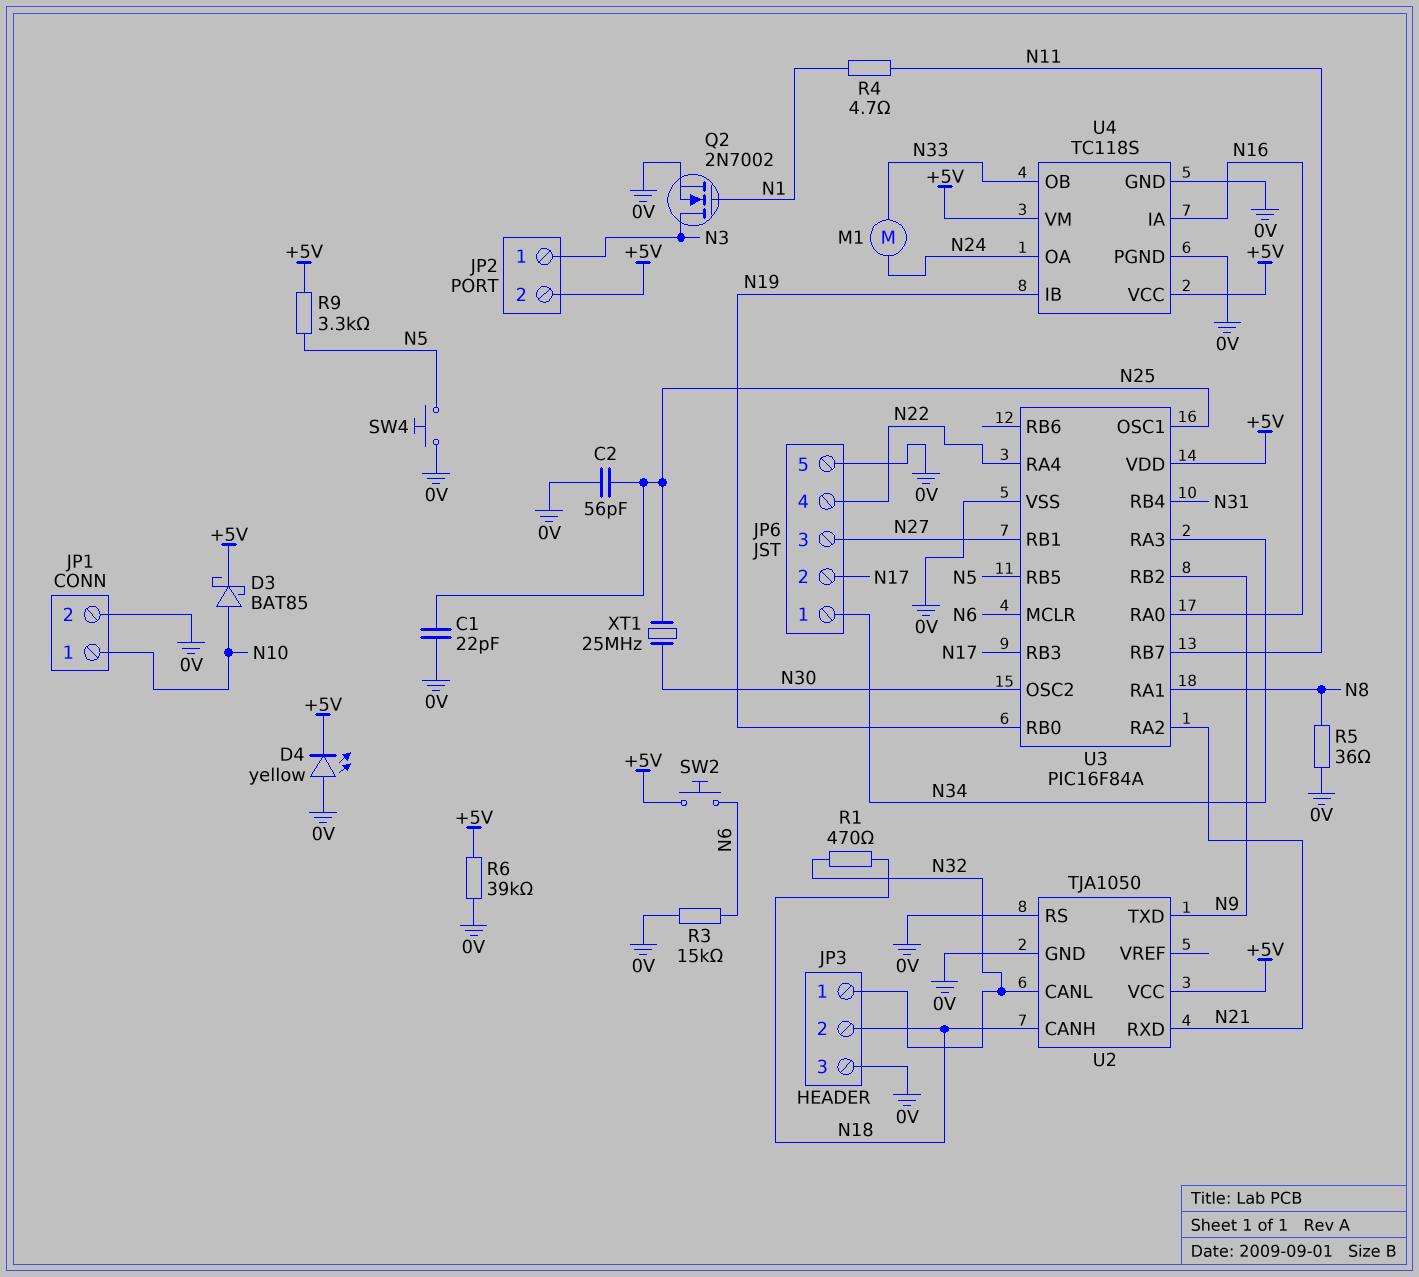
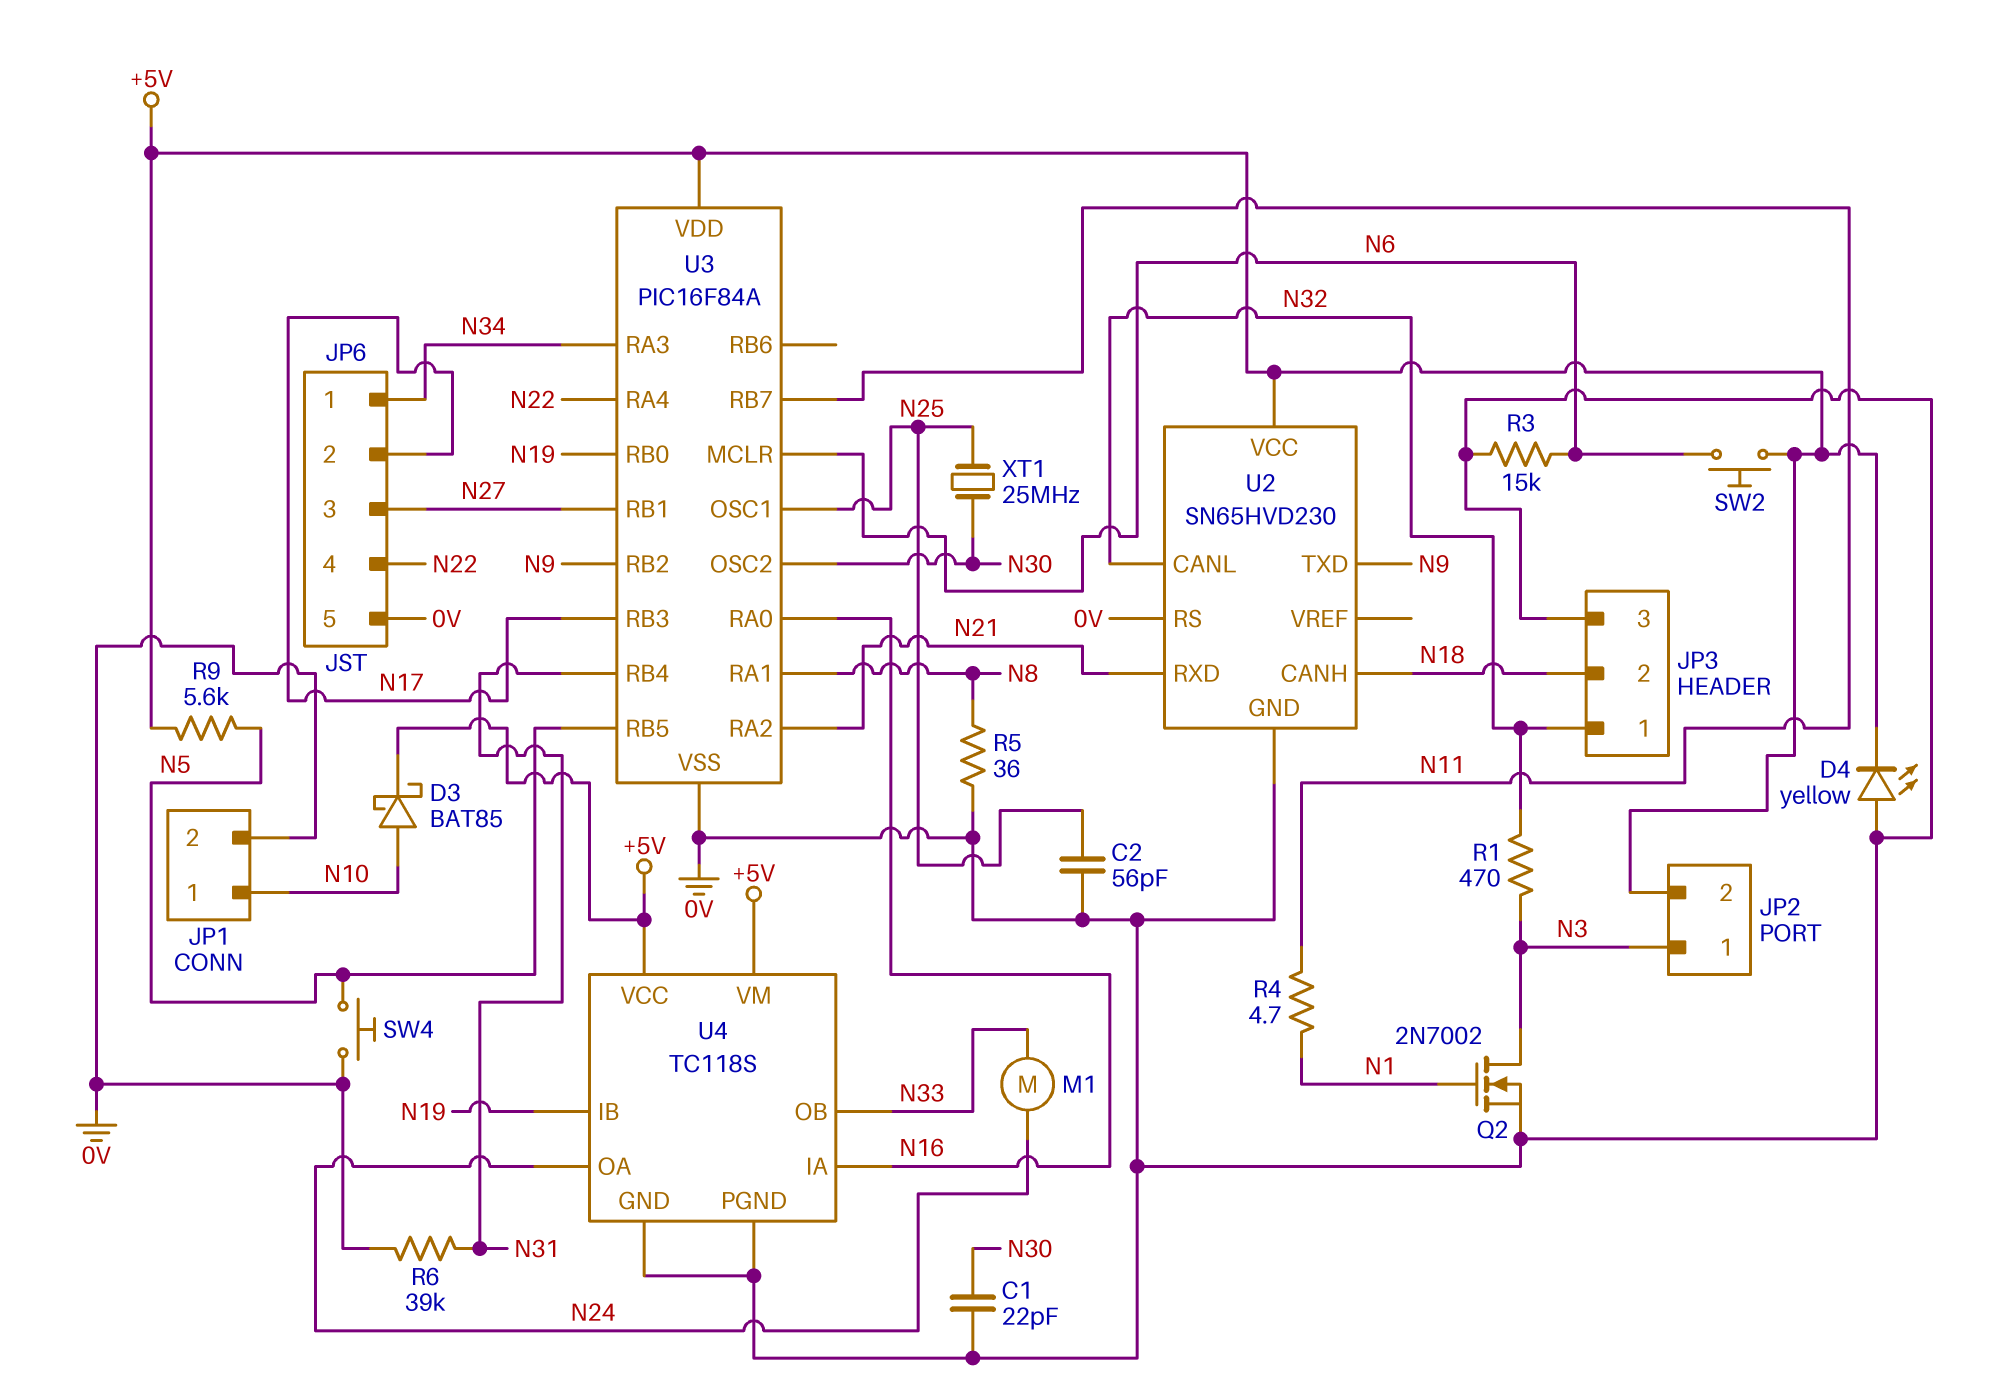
C1: 22pF (0V, N25) -> 22pF (0V, N30)
R1: 470 (N18, N32) -> 470 (N3, N32)
R6: 39k (+5V, 0V) -> 39k (0V, N31)
R9: 3.3k (+5V, N5) -> 5.6k (+5V, N5)
U2: TJA1050 -> SN65HVD230

